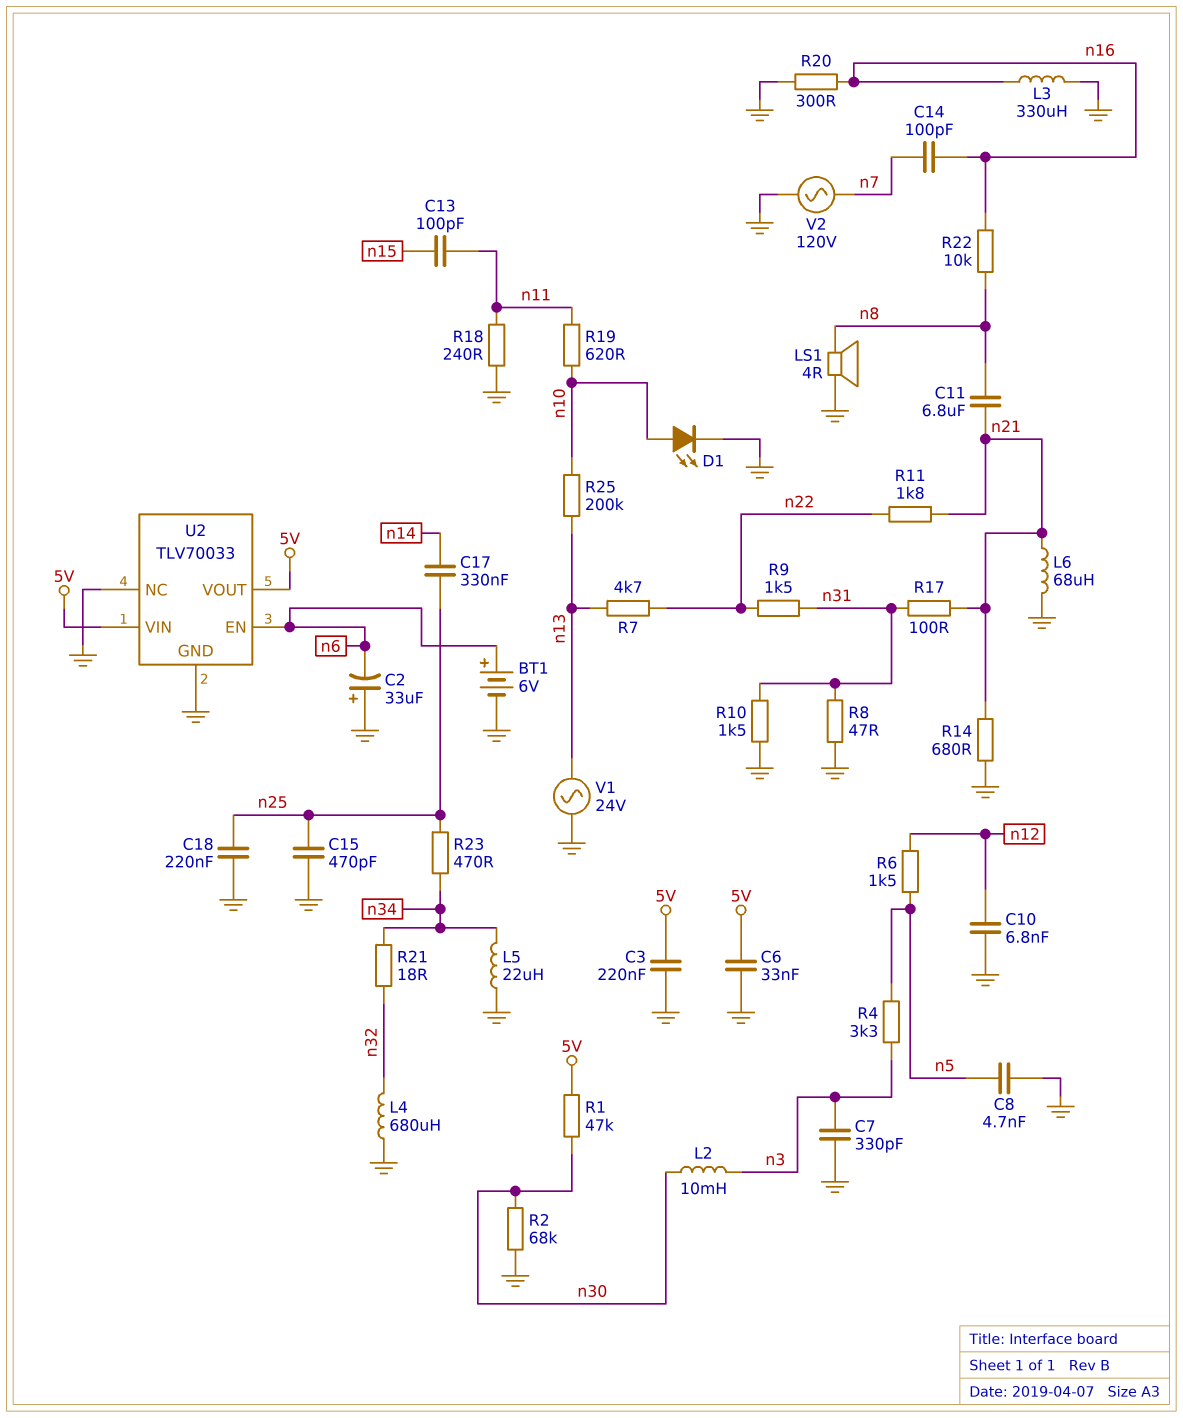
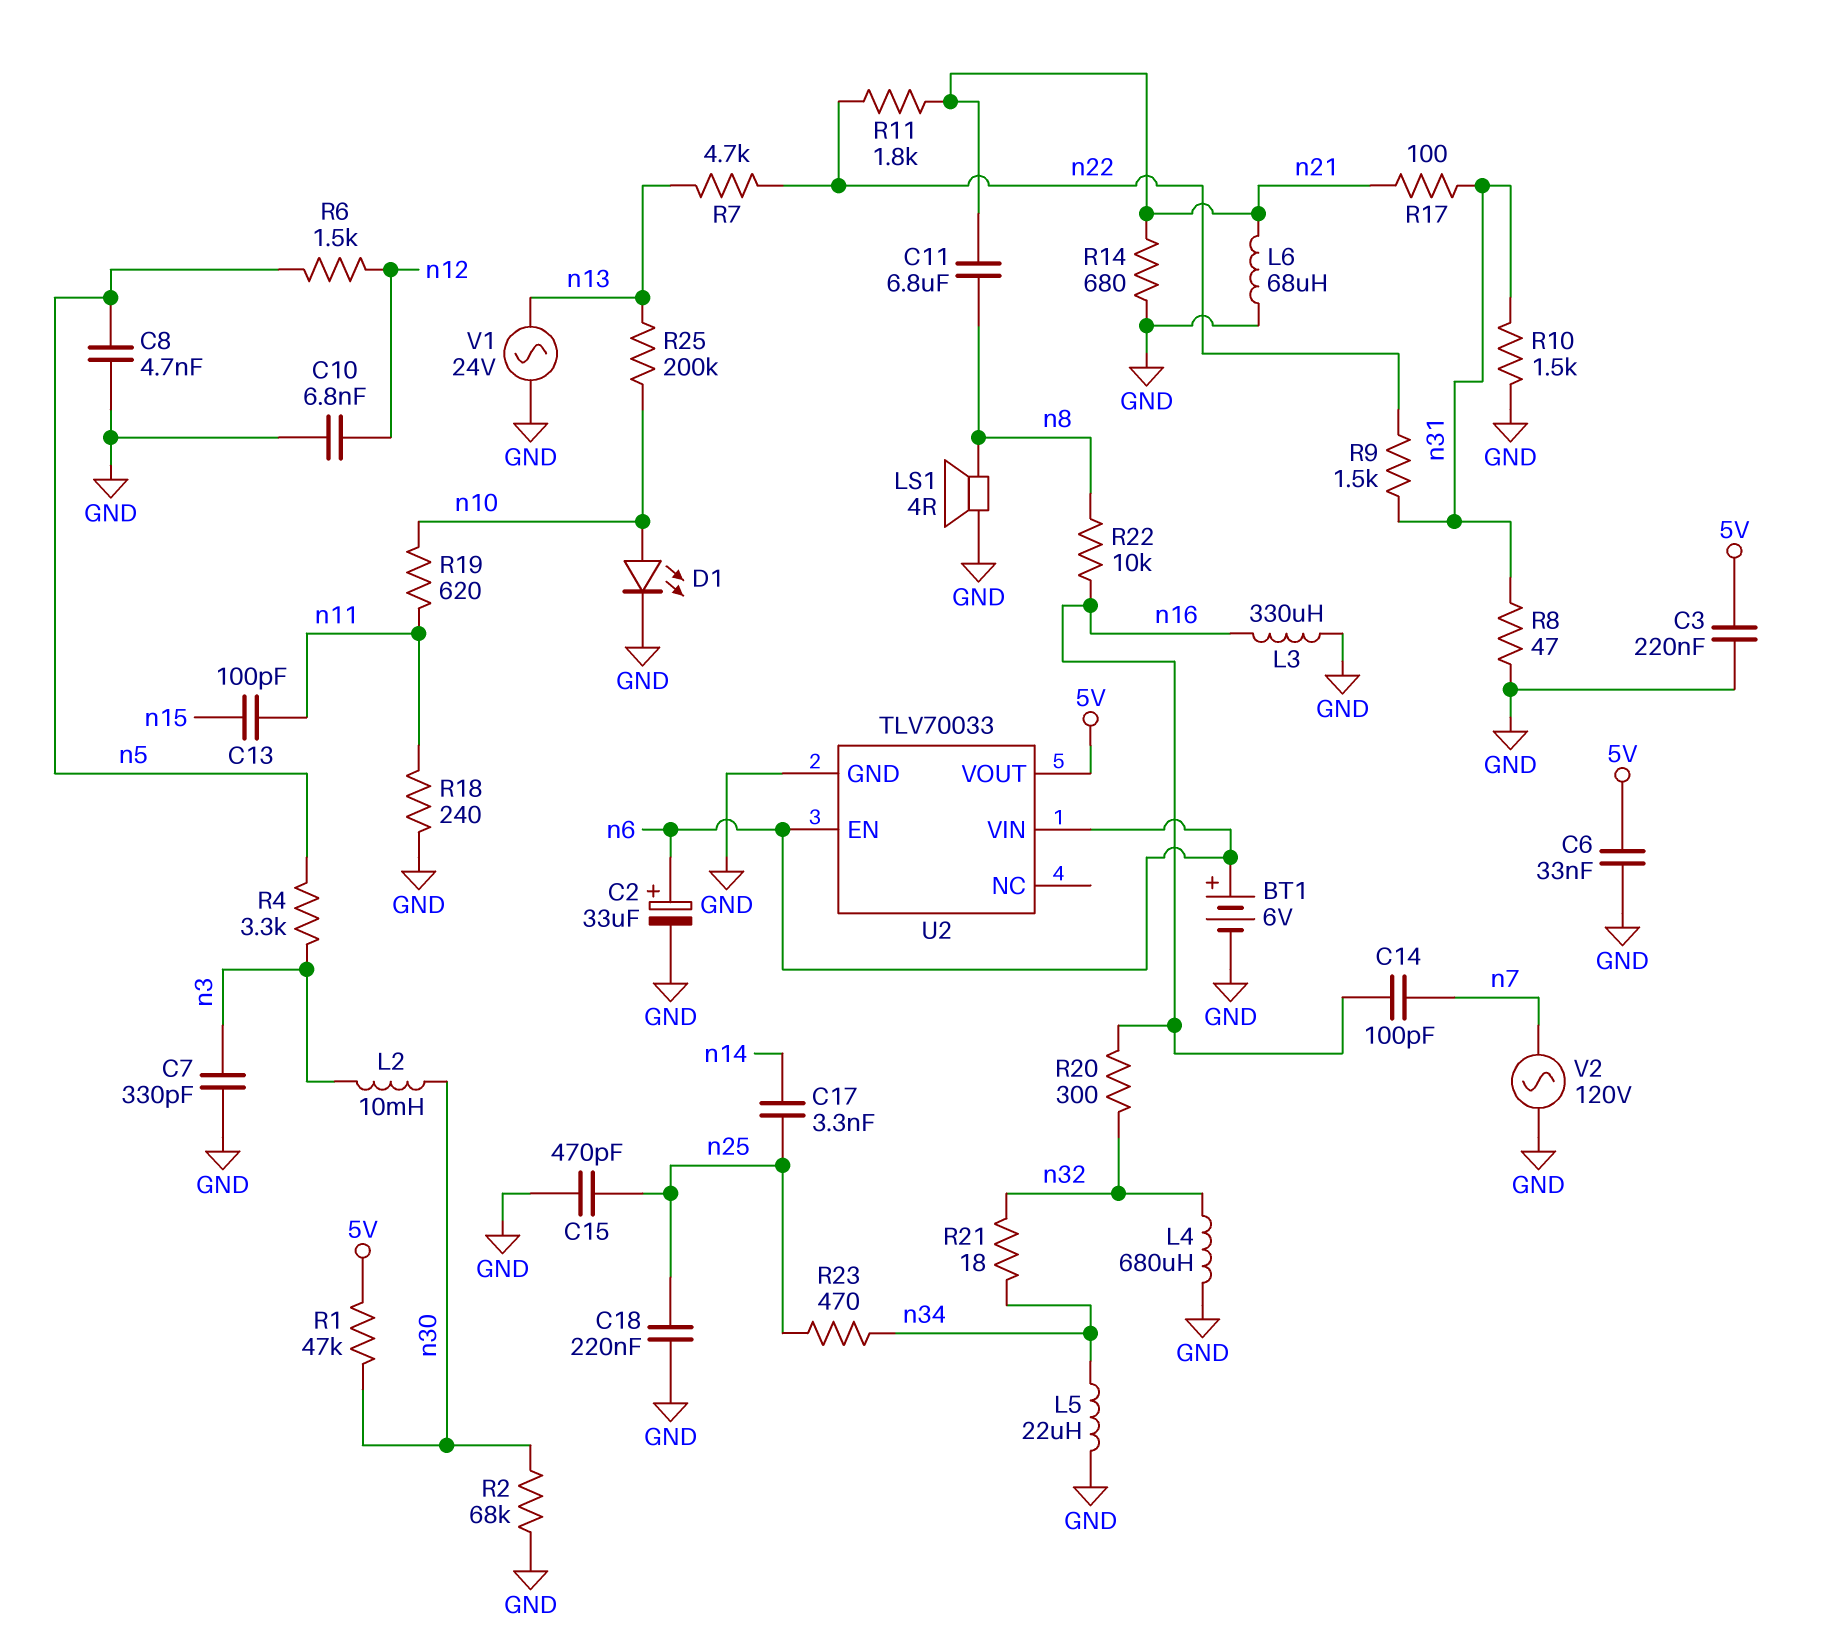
C2: 33uF (plus GND, minus n6) -> 33uF (plus n6, minus GND)
C17: 330nF (n14, n25) -> 3.3nF (n14, n25)
R20: 300 (GND, n16) -> 300 (n16, n32)
U2 pin NC: GND -> none
U2 pin VIN: 5V -> n6

